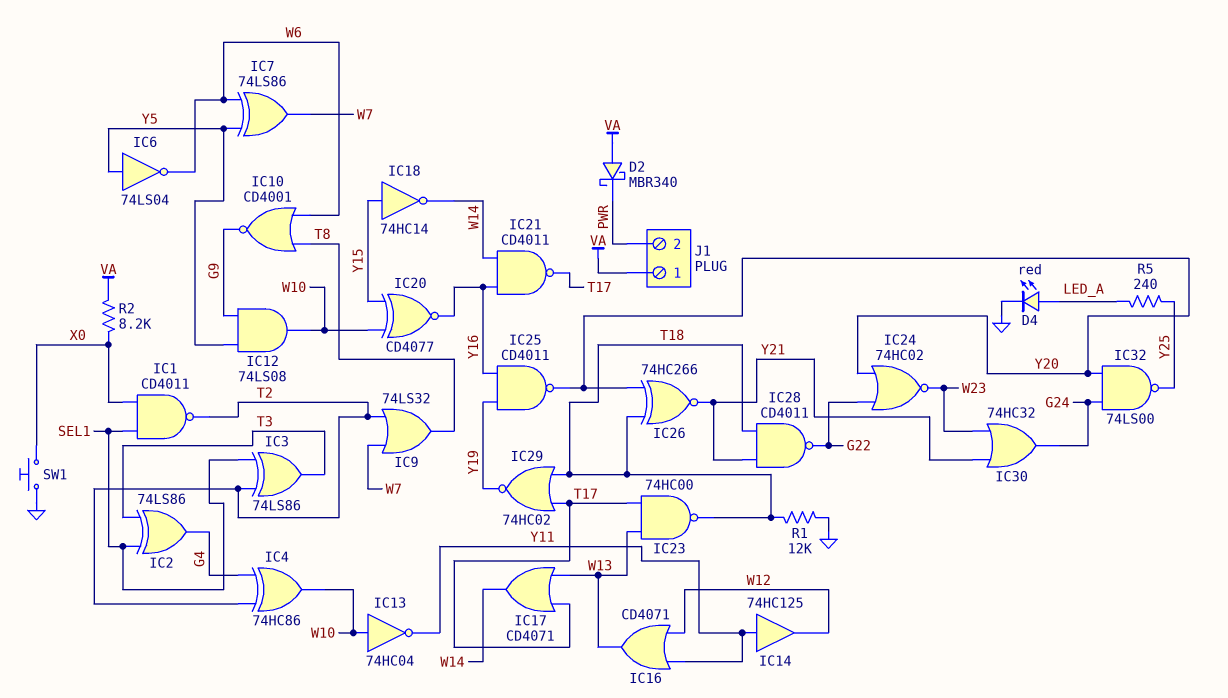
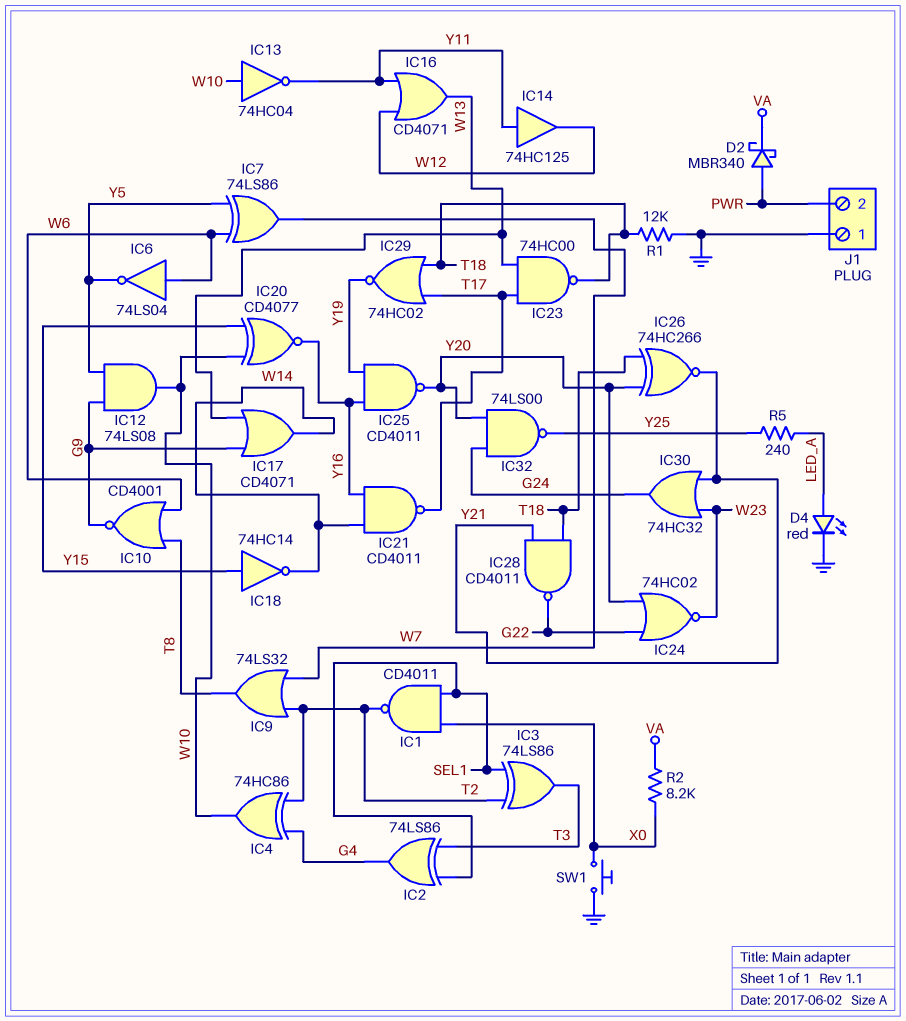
D2: schottky MBR340 (A VA, K PWR) -> schottky MBR340 (A PWR, K VA)
IC6: NOT 74LS04 (in Y5, out W6) -> NOT 74LS04 (in W6, out Y5)
IC17: OR CD4071 (in T17, in W13, out W14) -> OR CD4071 (in G9, in W13, out W14)
J1 pin 1: VA -> GND

